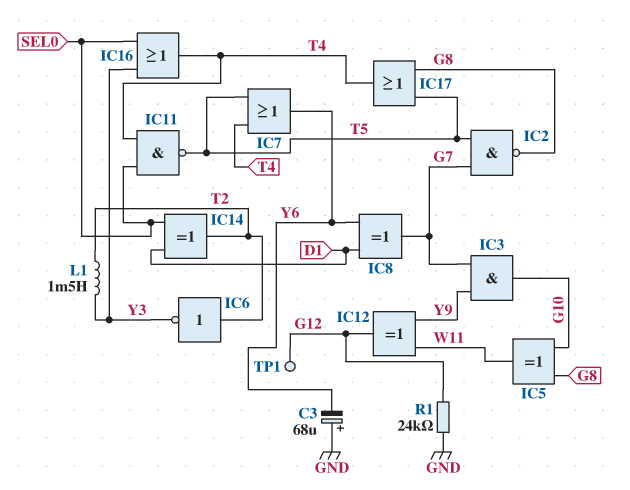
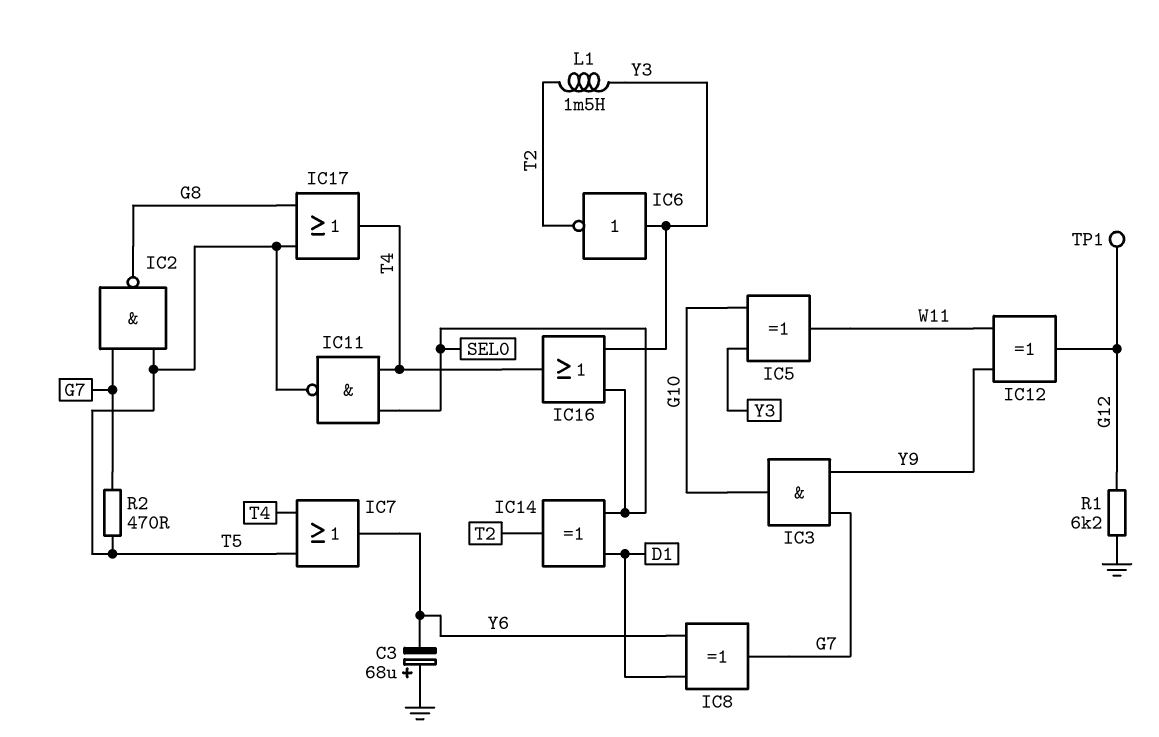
IC5: XOR (in G8, in G10, out W11) -> XOR (in G10, in Y3, out W11)
IC6: NOT (in T2, out Y3) -> NOT (in Y3, out T2)
R1: 24k (G12, GND) -> 6.2k (G12, GND)
R2: none -> 470 (G7, T5)

